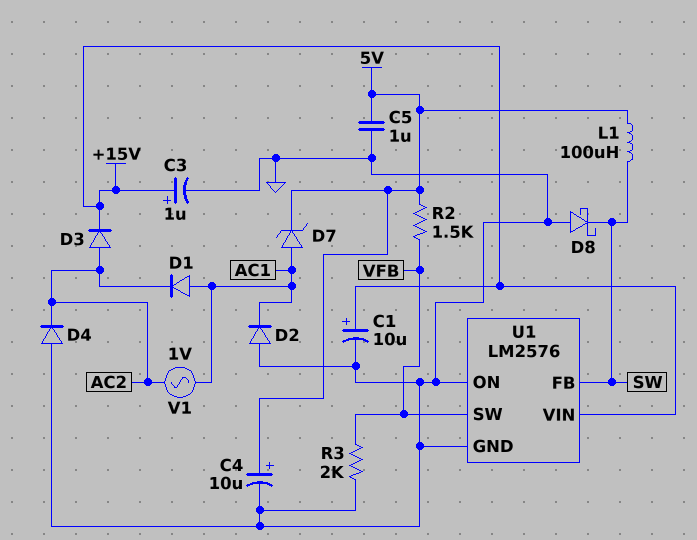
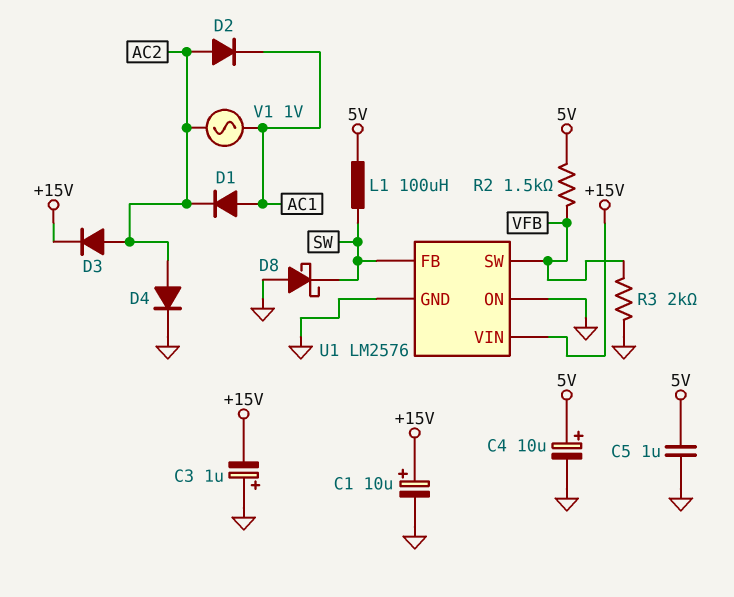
C3: 1uF (plus +15V, minus GND) -> 1uF (plus GND, minus +15V)
D2: diode (A GND, K AC1) -> diode (A AC2, K AC1)
D4: diode (A GND, K AC2) -> diode (A AC2, K GND)
D7: zener (A AC1, K 5V) -> none

